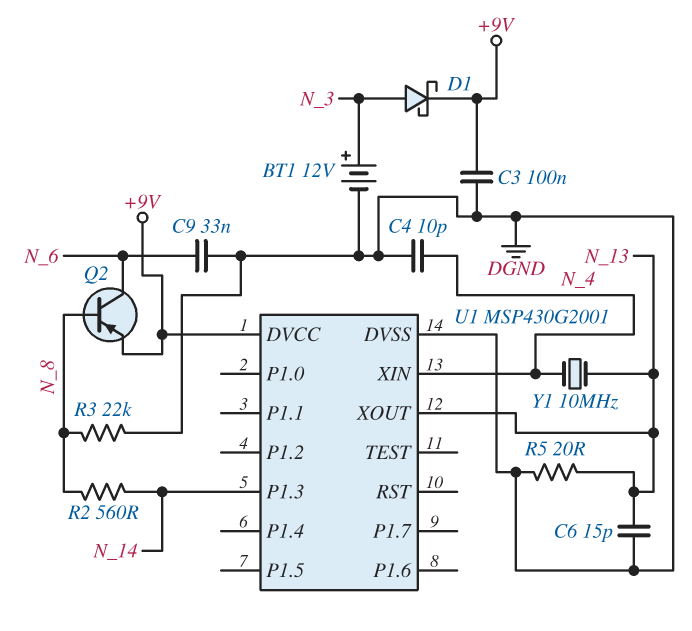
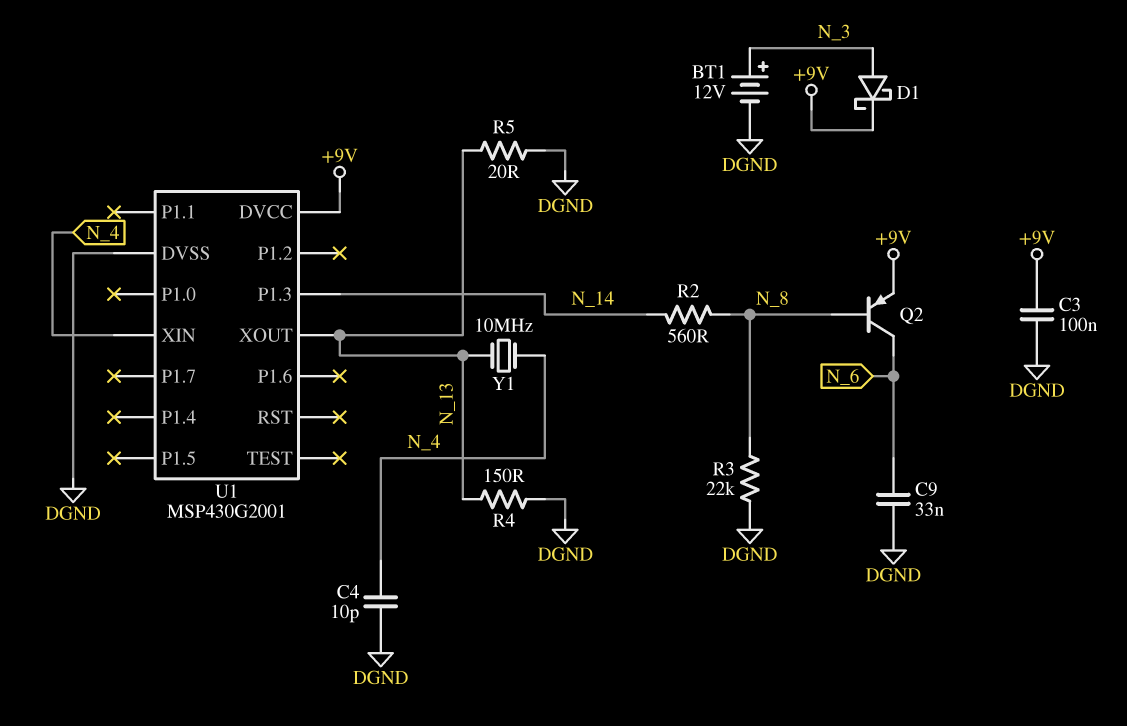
C6: 15pF (DGND, N_13) -> none
R4: none -> 150 (DGND, N_13)

